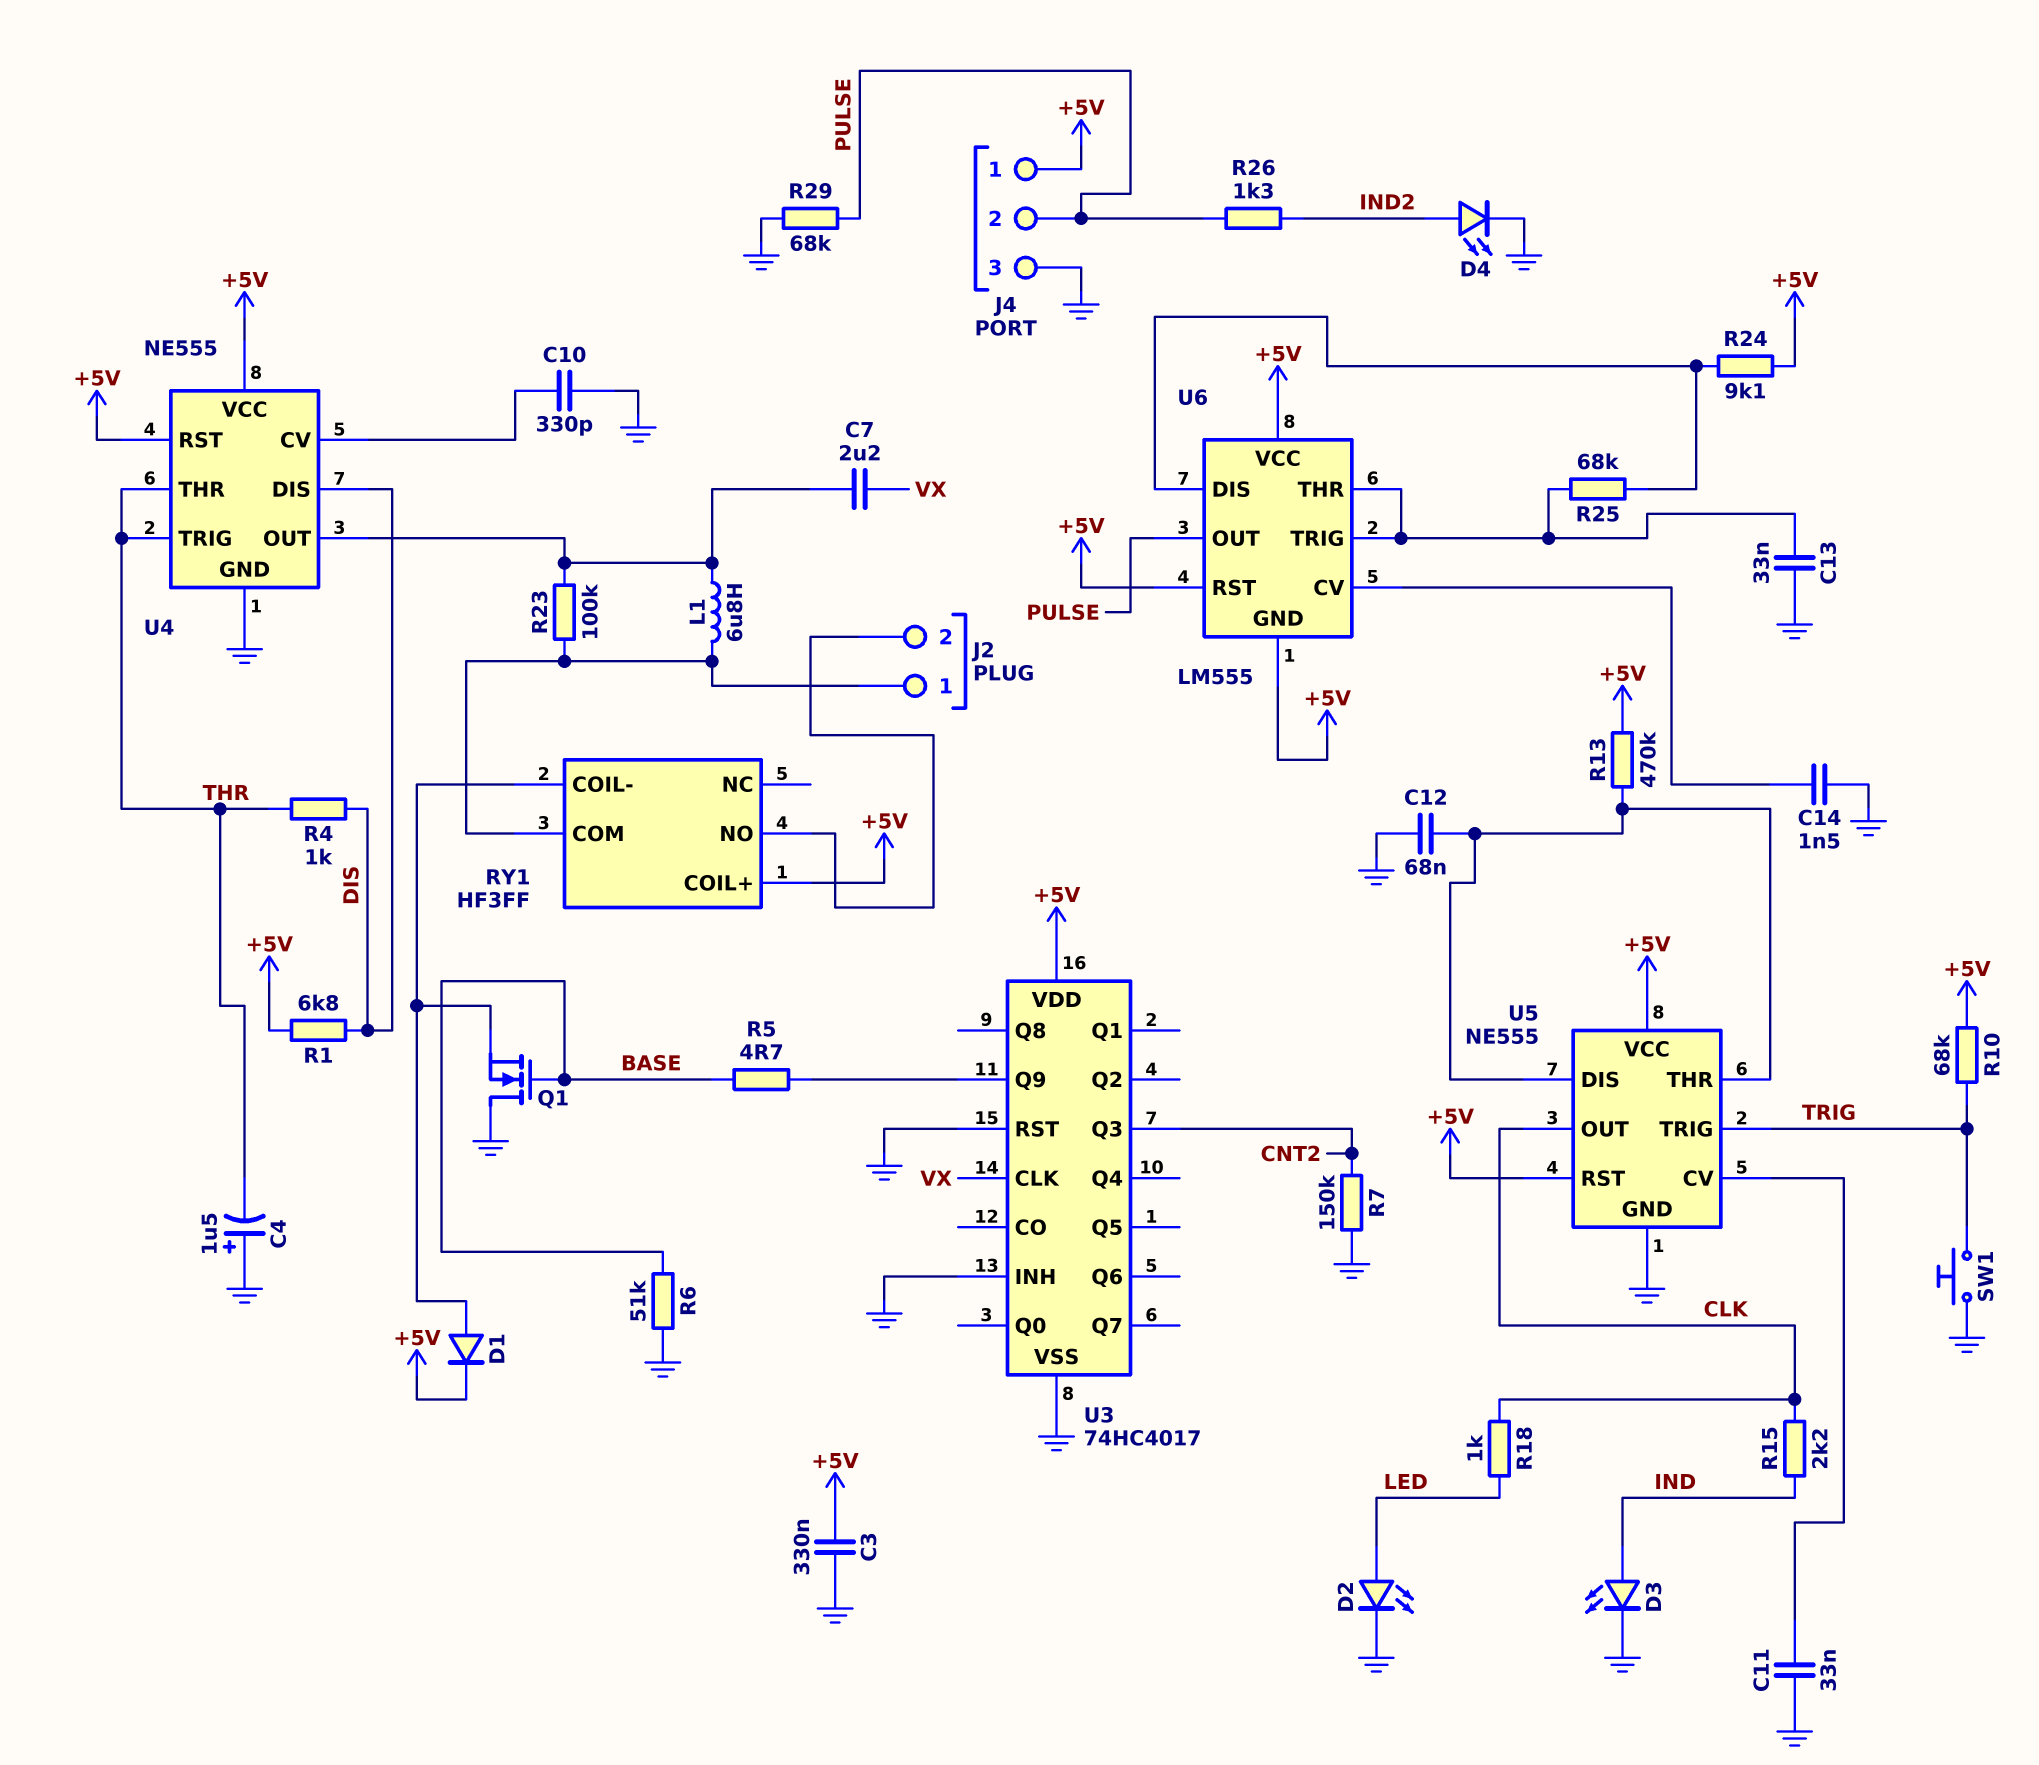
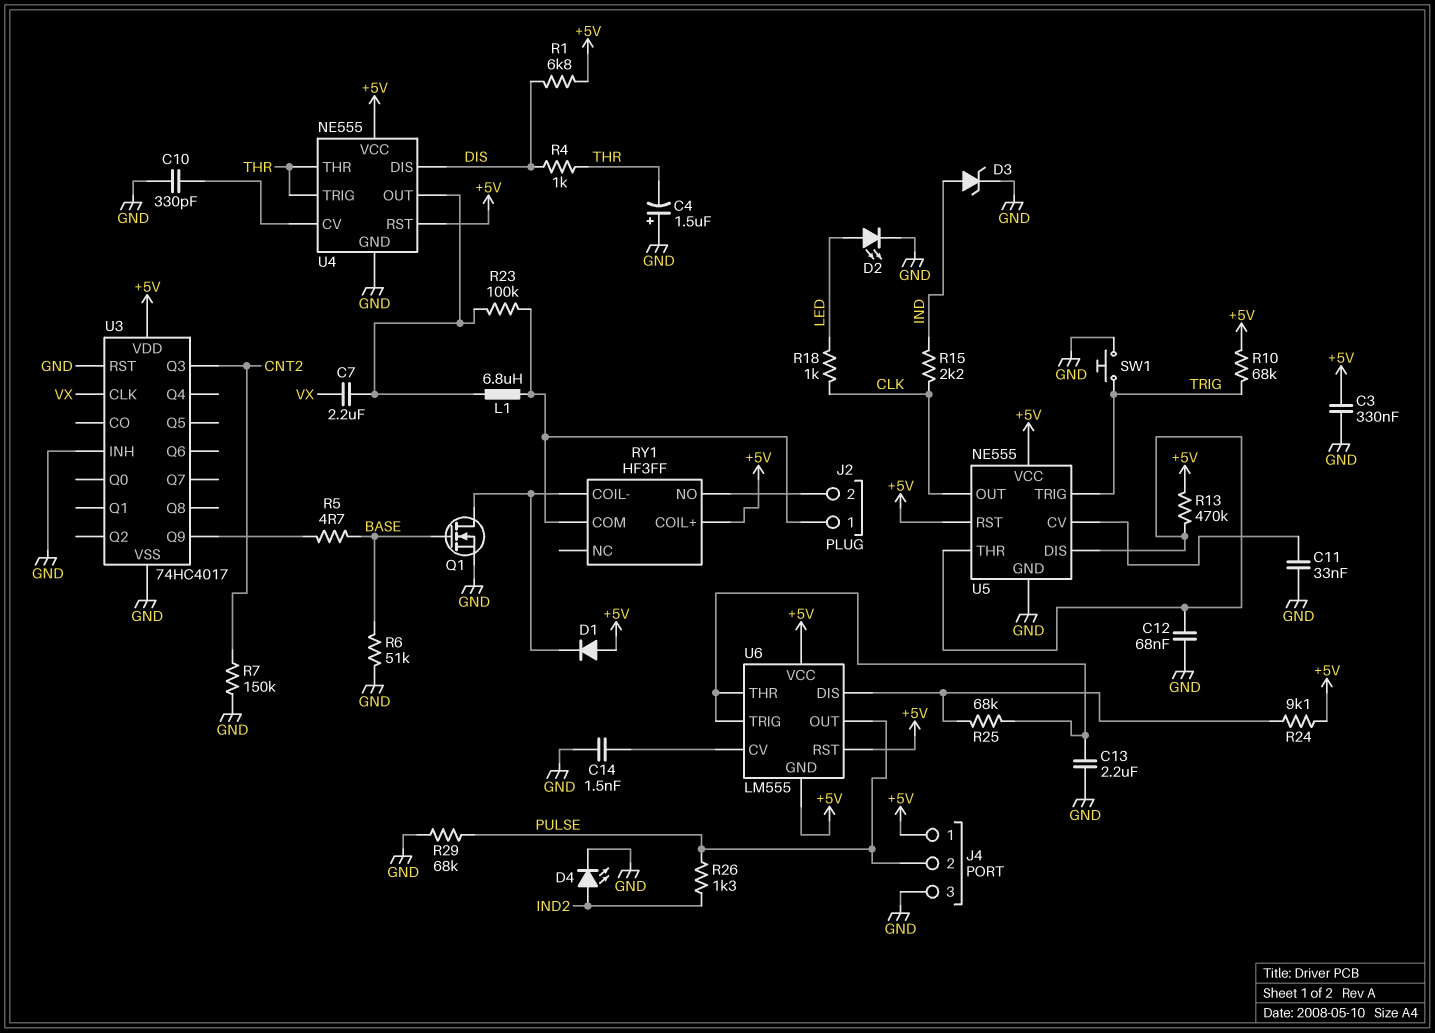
C13: 33nF (GND, U6/THR) -> 2.2uF (GND, U6/THR)
D1: diode (A RY1/COIL-, K +5V) -> diode (A +5V, K RY1/COIL-)
D3: LED (A IND, K GND) -> zener (A IND, K GND)
Q1: NMOS (G BASE, D GND, S RY1/COIL-) -> NMOS (G BASE, D RY1/COIL-, S GND)

